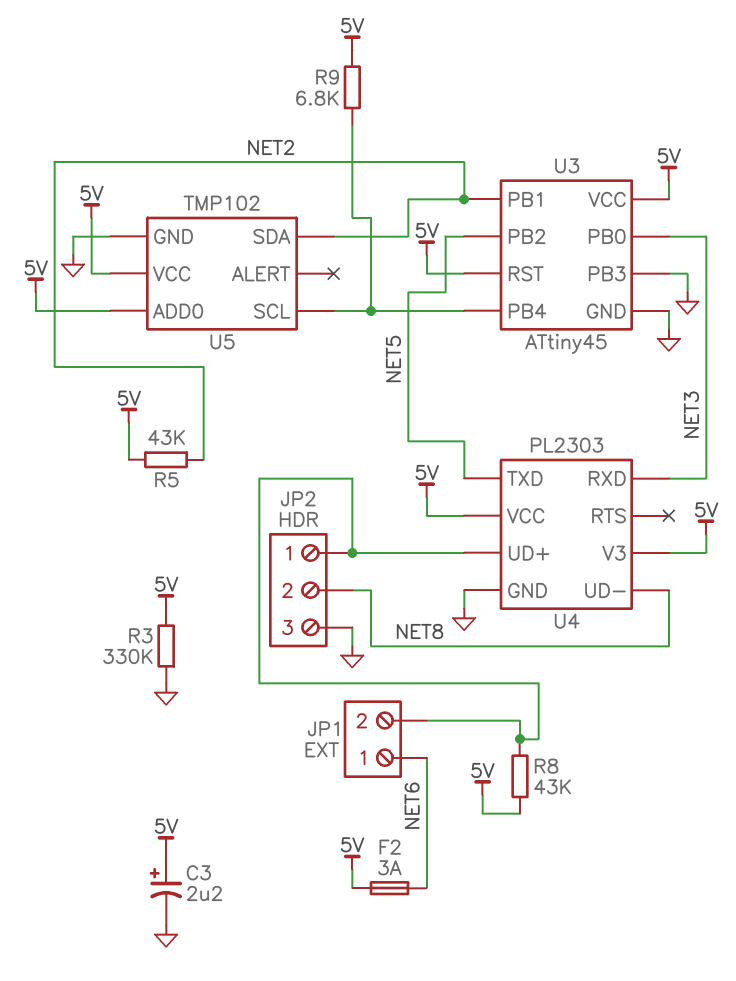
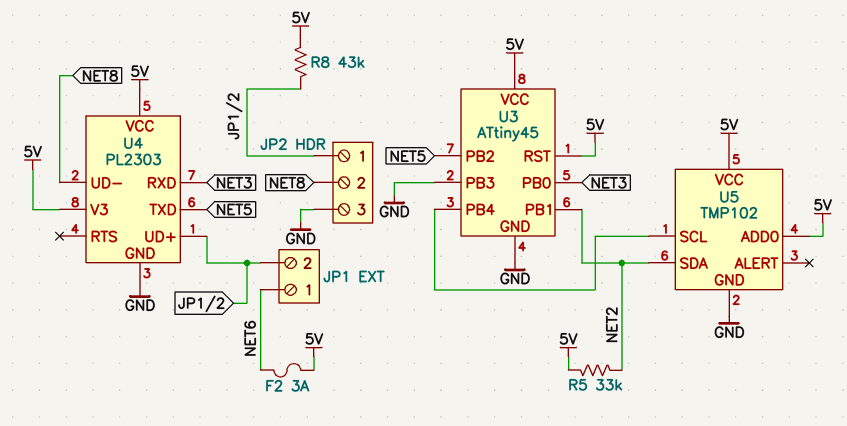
C3: 2.2uF (plus 5V, minus GND) -> none
R3: 330k (5V, GND) -> none
R5: 43k (5V, NET2) -> 33k (5V, NET2)
R9: 6.8k (5V, U3/PB4) -> none

